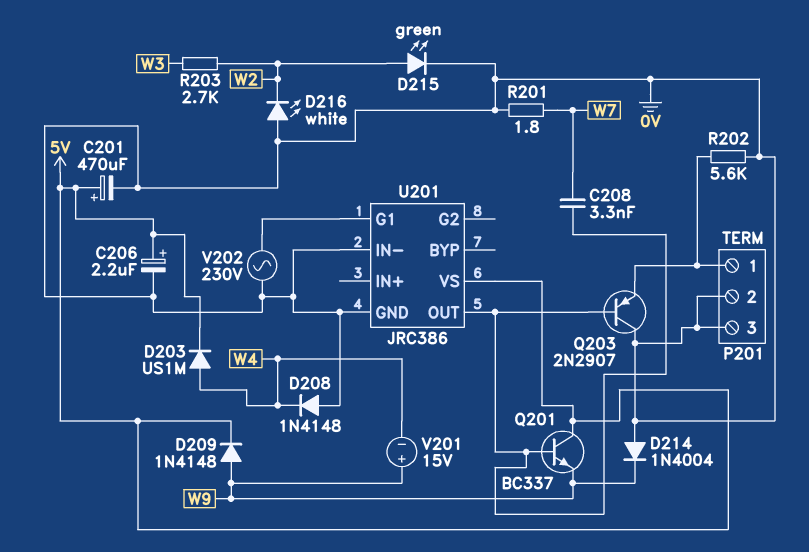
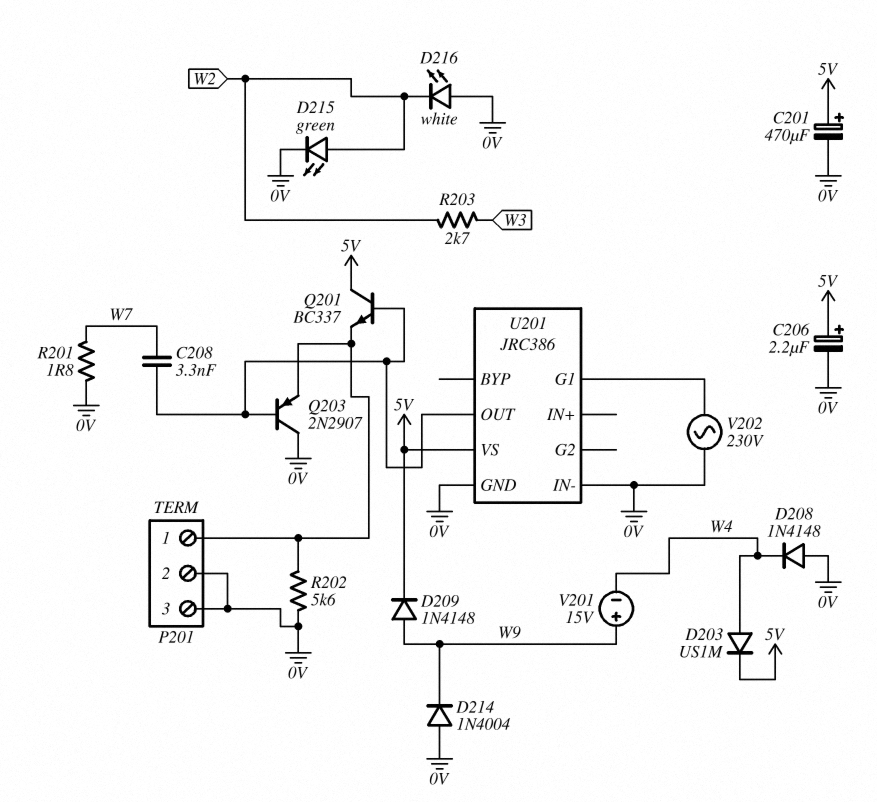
Q201: NPN BC337 (B U201/OUT, C 5V, E W9) -> NPN BC337 (B U201/OUT, C 5V, E P201/1)

